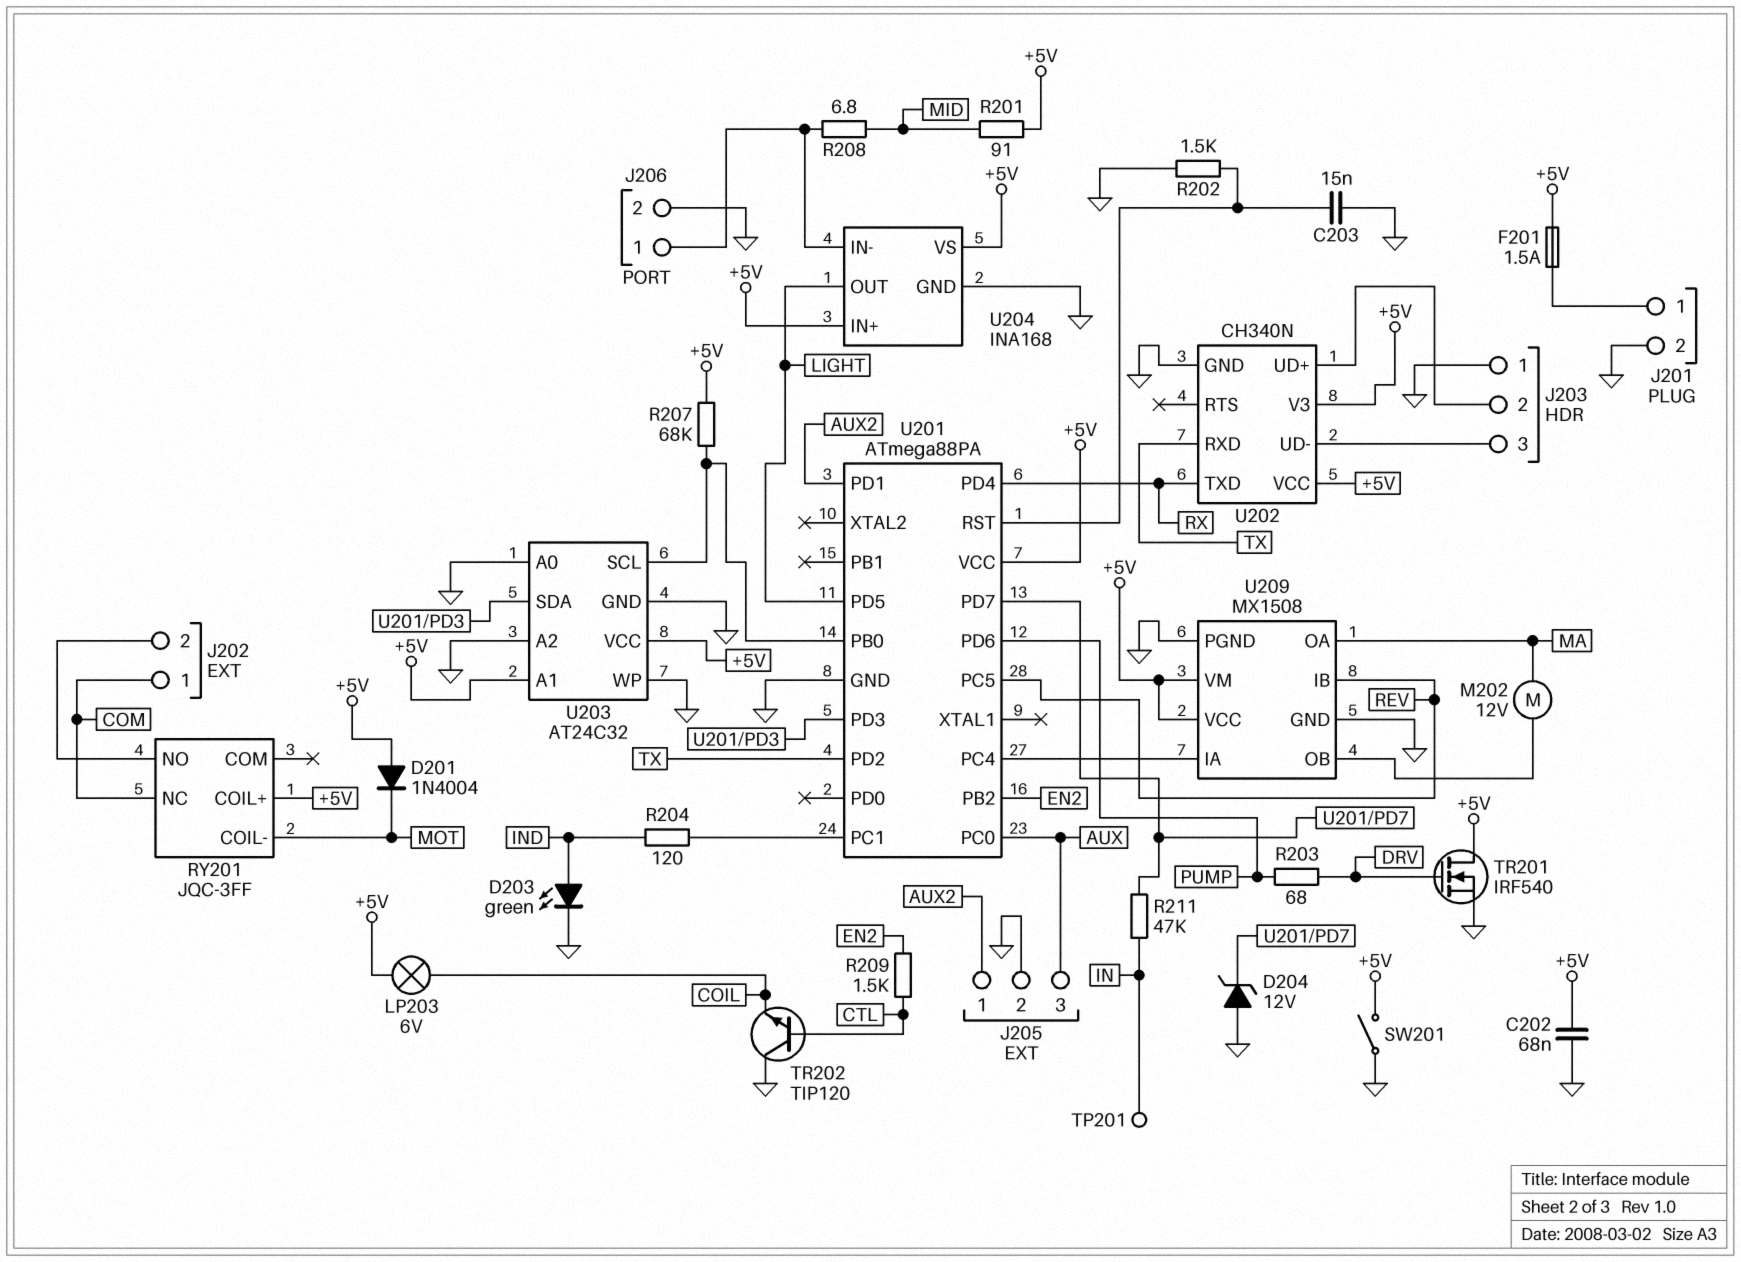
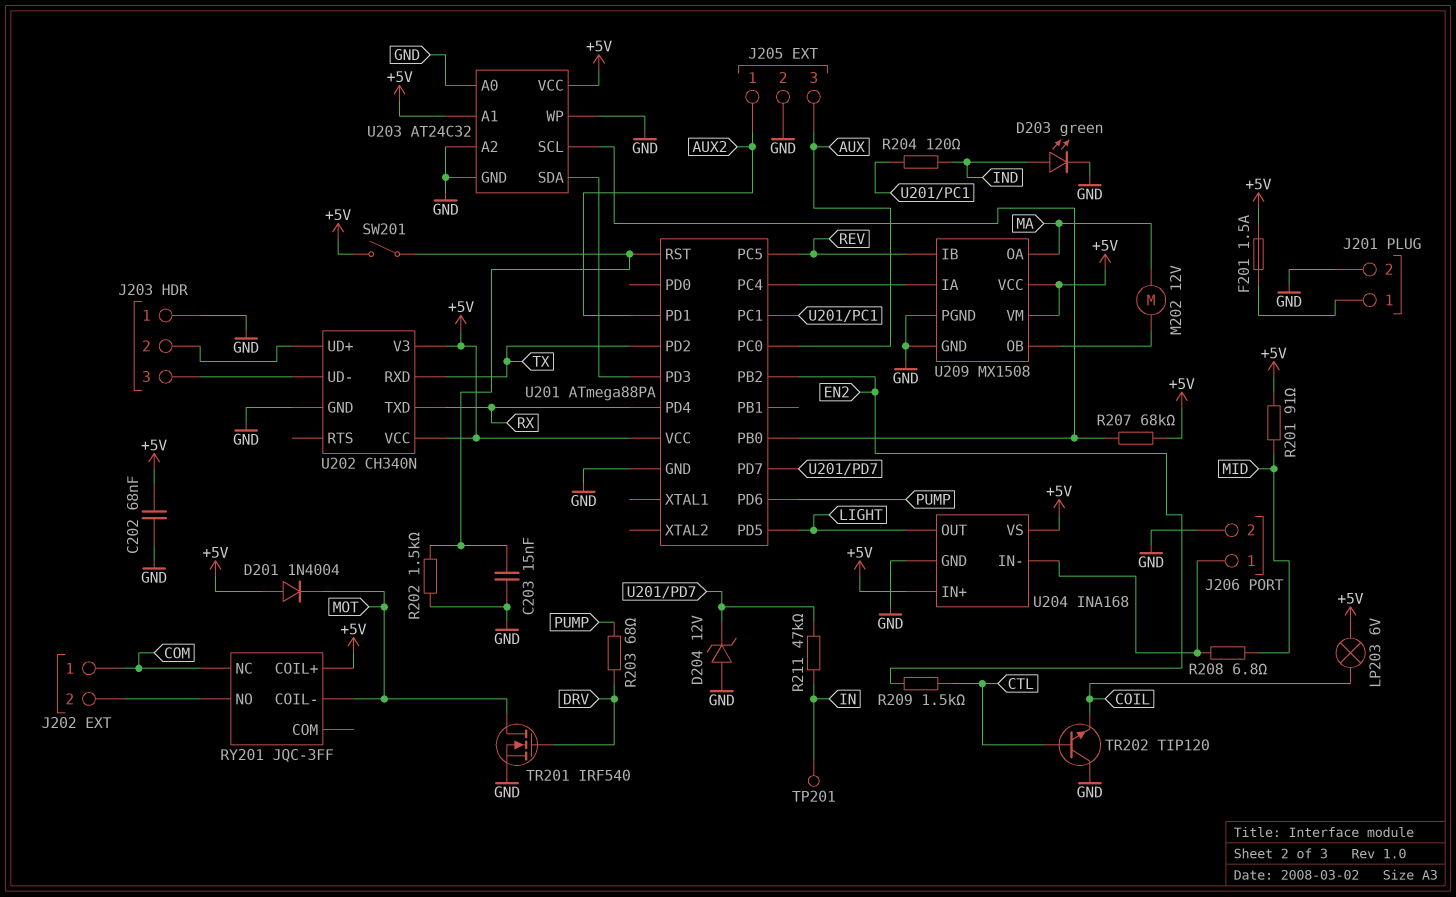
SW201: switch (+5V, GND) -> switch (+5V, U201/RST)
TR201: NMOS IRF540 (G DRV, D +5V, S GND) -> NMOS IRF540 (G DRV, D MOT, S GND)

